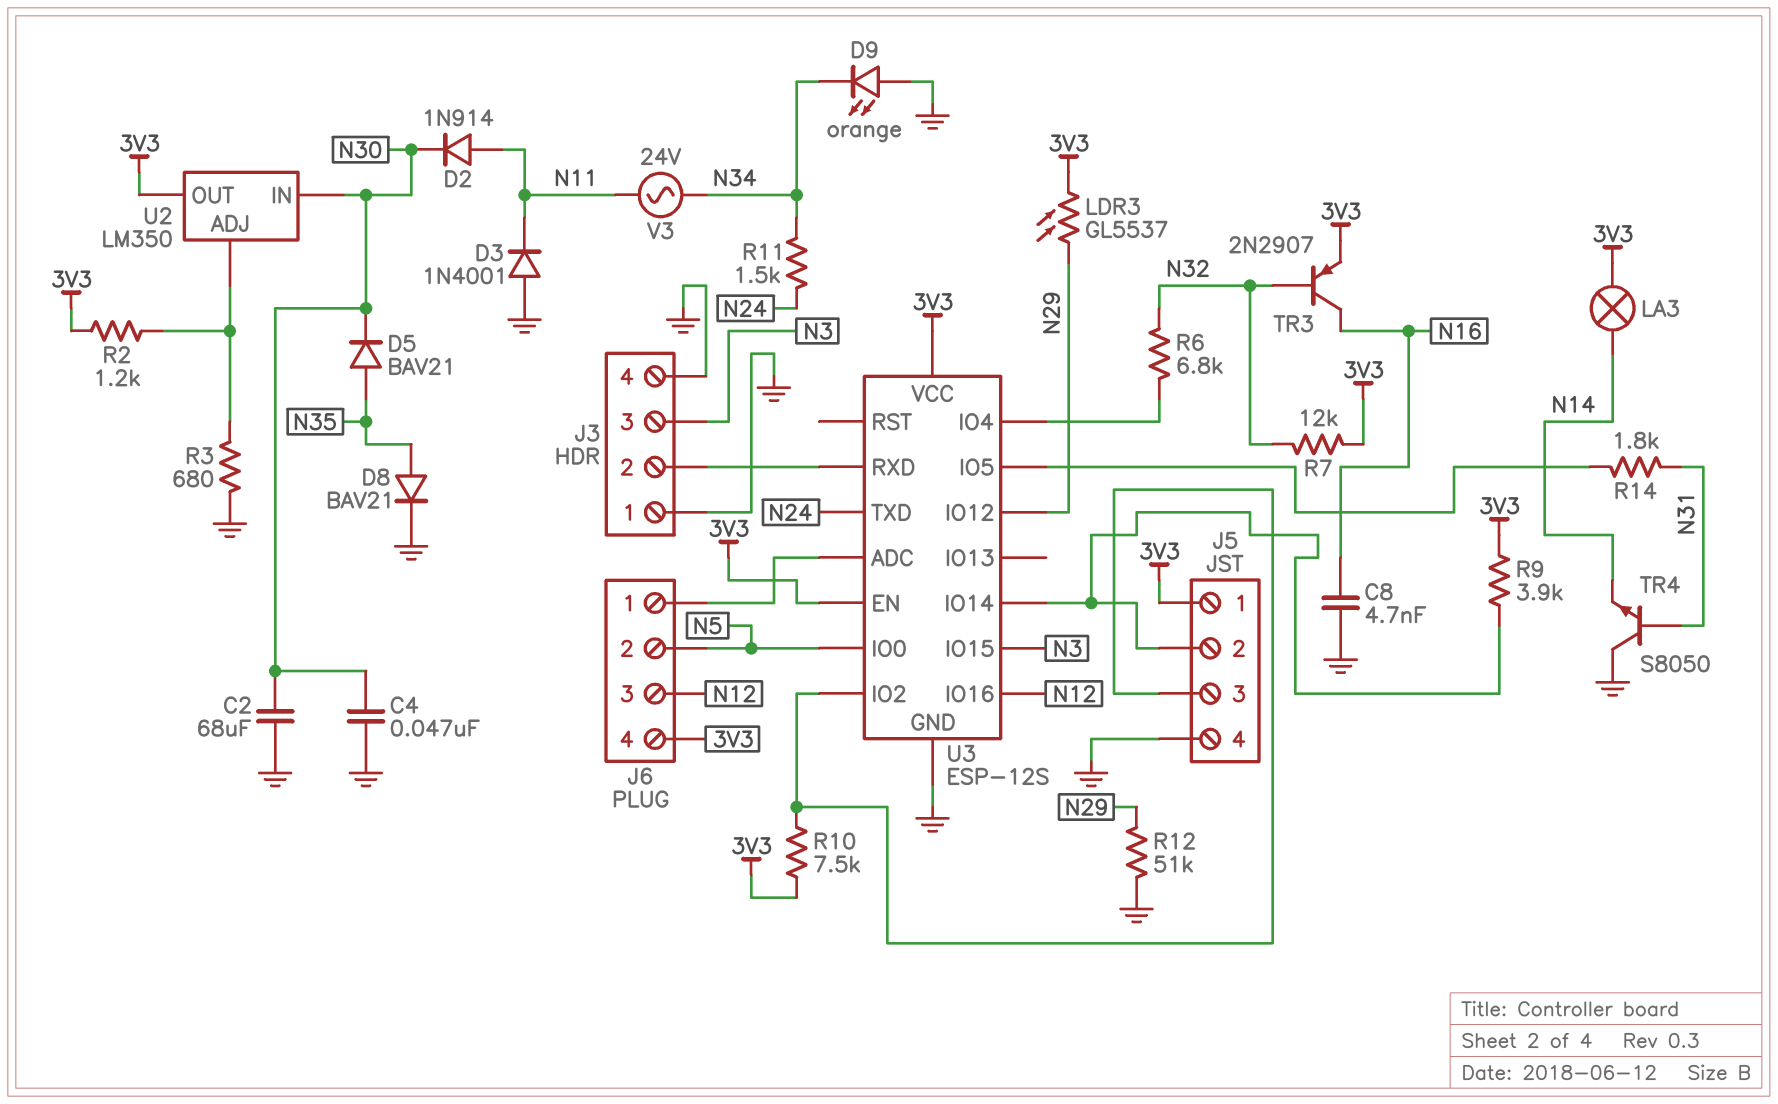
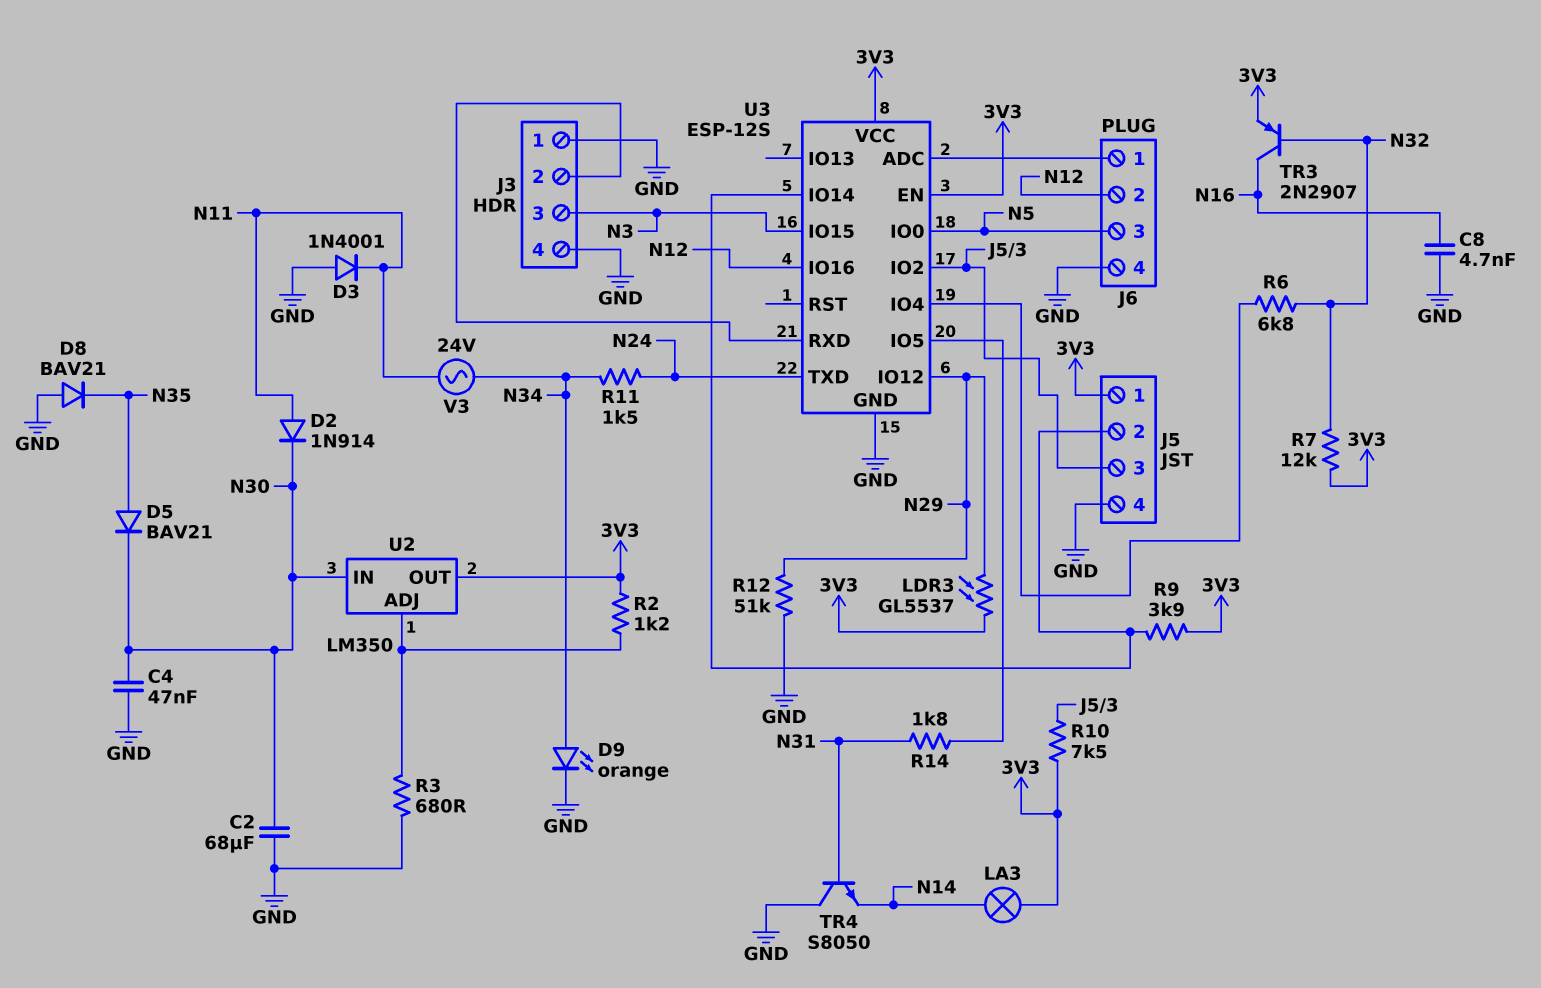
D8: diode BAV21 (A N35, K GND) -> diode BAV21 (A GND, K N35)
D9: LED orange (A GND, K N34) -> LED orange (A N34, K GND)
J6 pin 2: N5 -> N12
J6 pin 3: N12 -> N5
J6 pin 4: 3V3 -> GND

